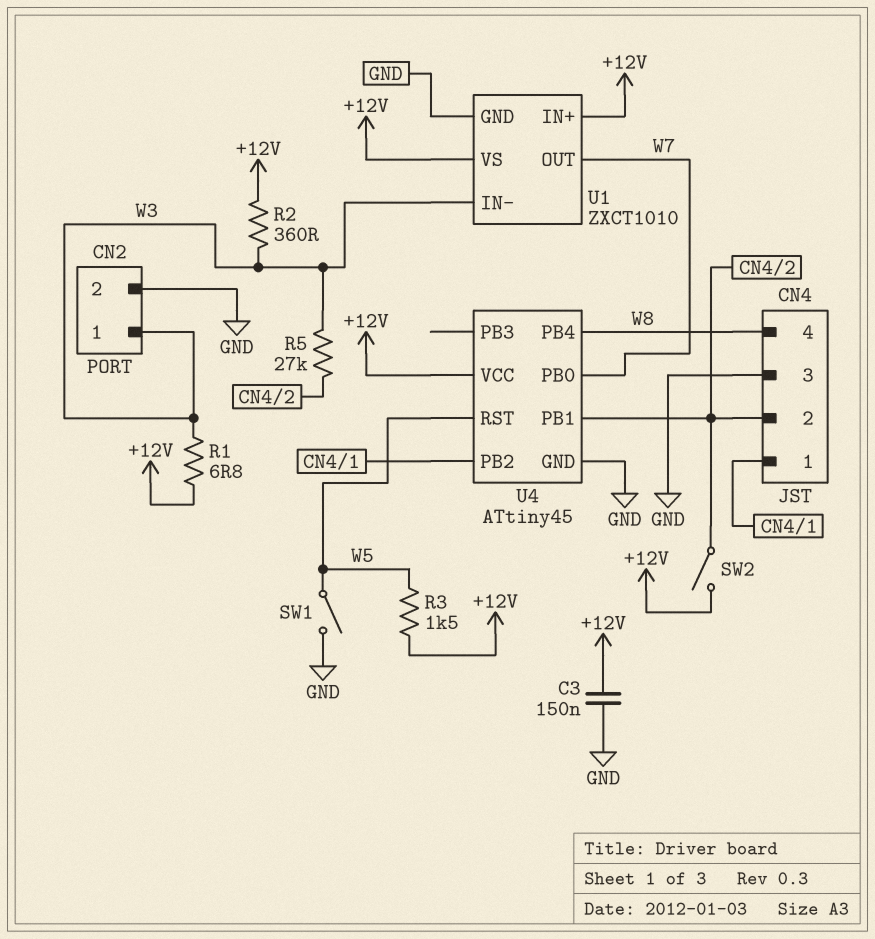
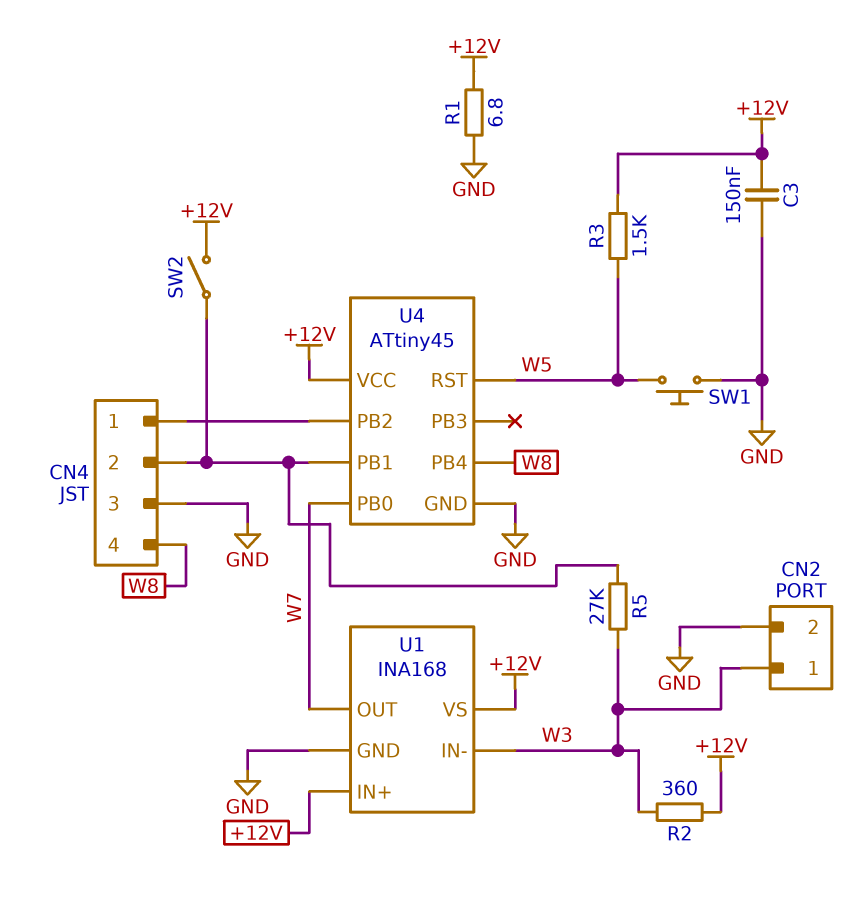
R1: 6.8 (+12V, W3) -> 6.8 (+12V, GND)
SW1: switch (GND, W5) -> button (GND, W5)
U1: ZXCT1010 -> INA168

